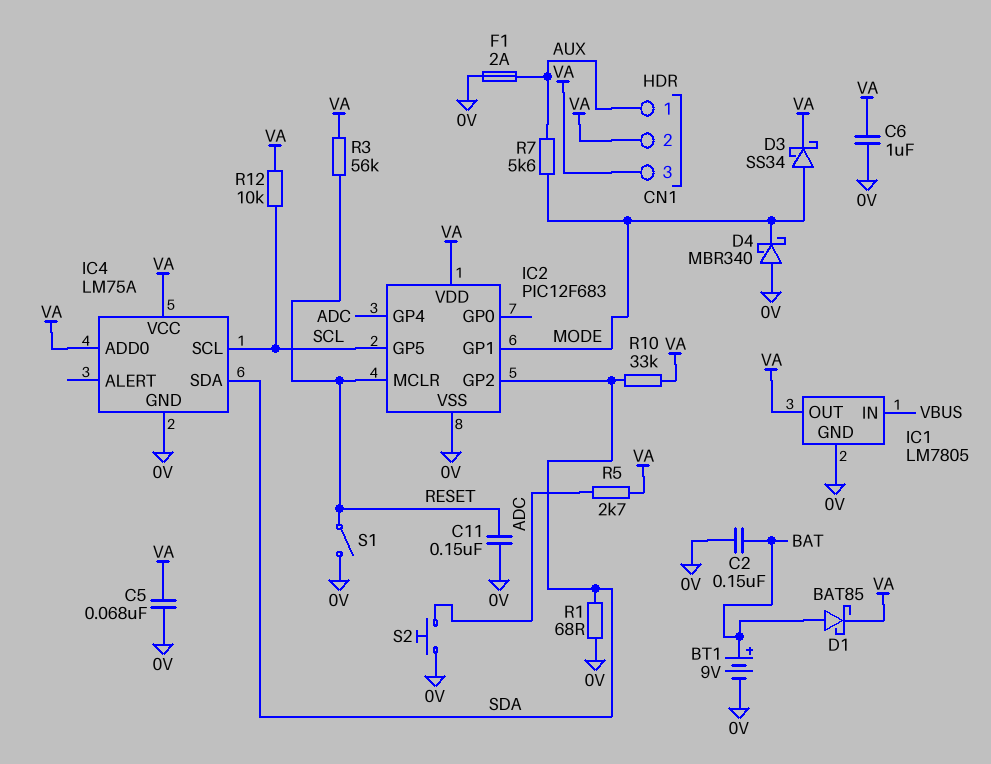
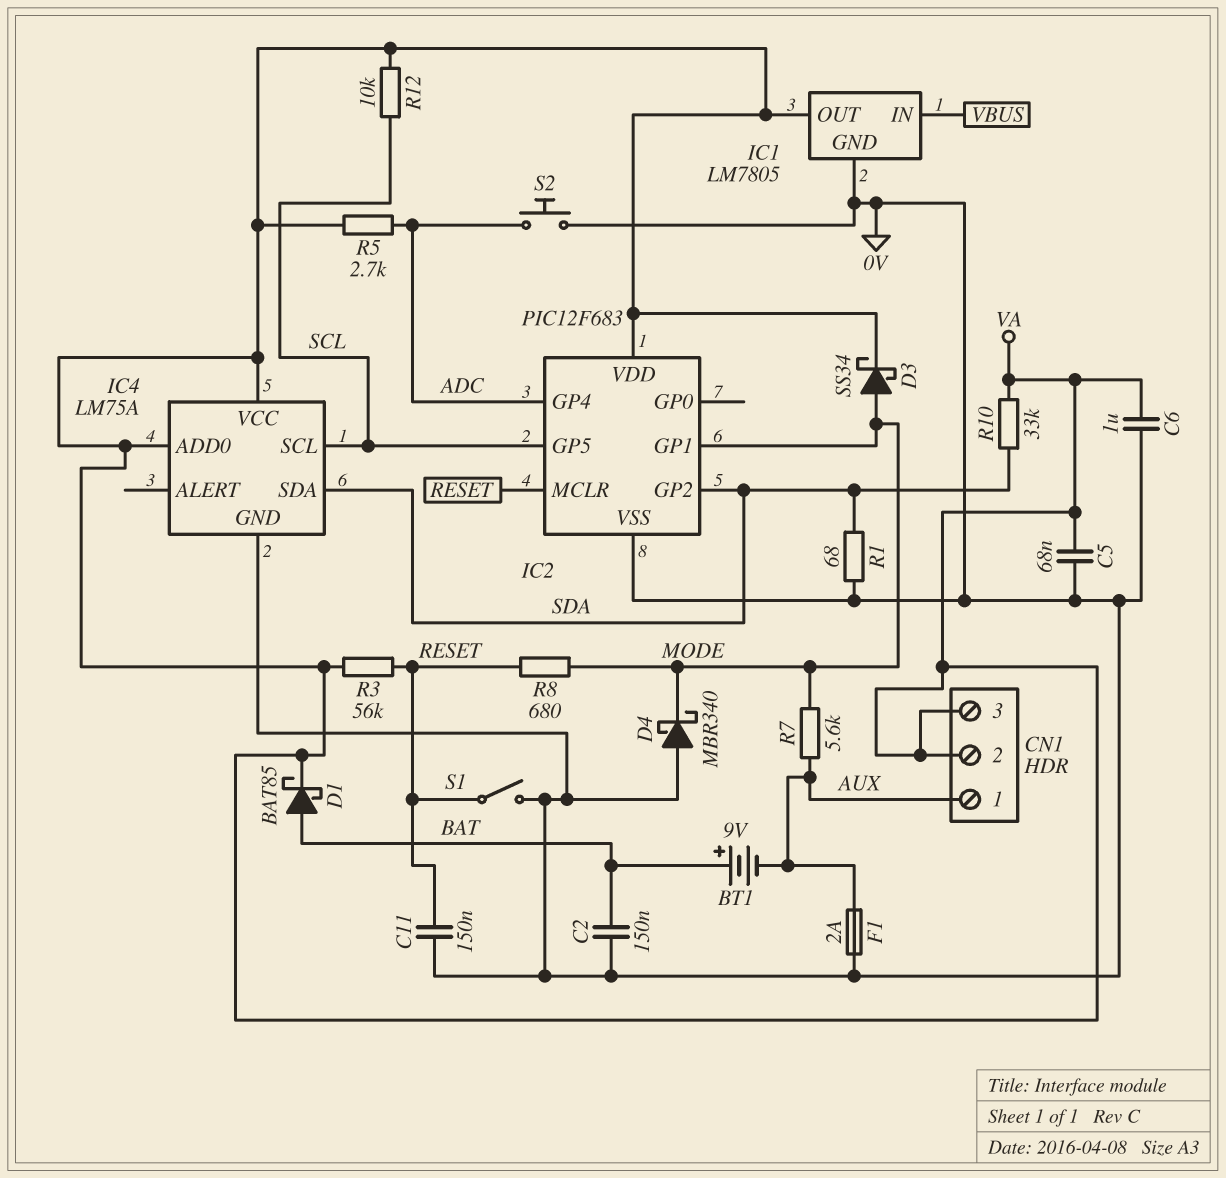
BT1: 9V (plus BAT, minus 0V) -> 9V (plus BAT, minus AUX)
R8: none -> 680 (MODE, RESET)

